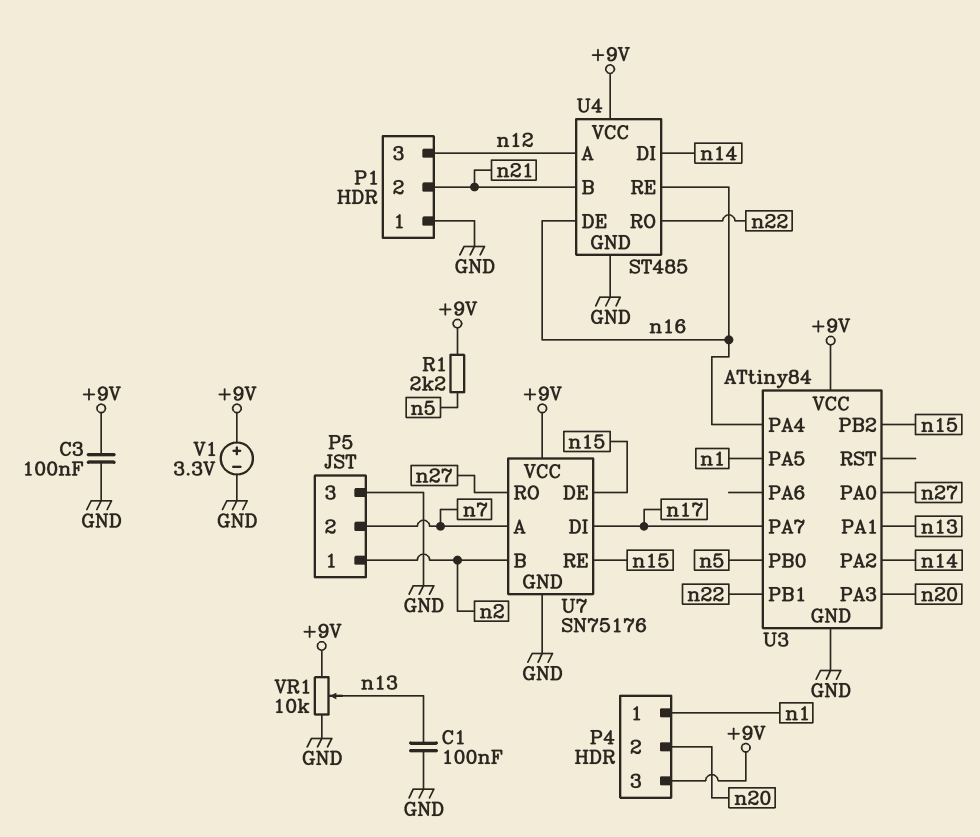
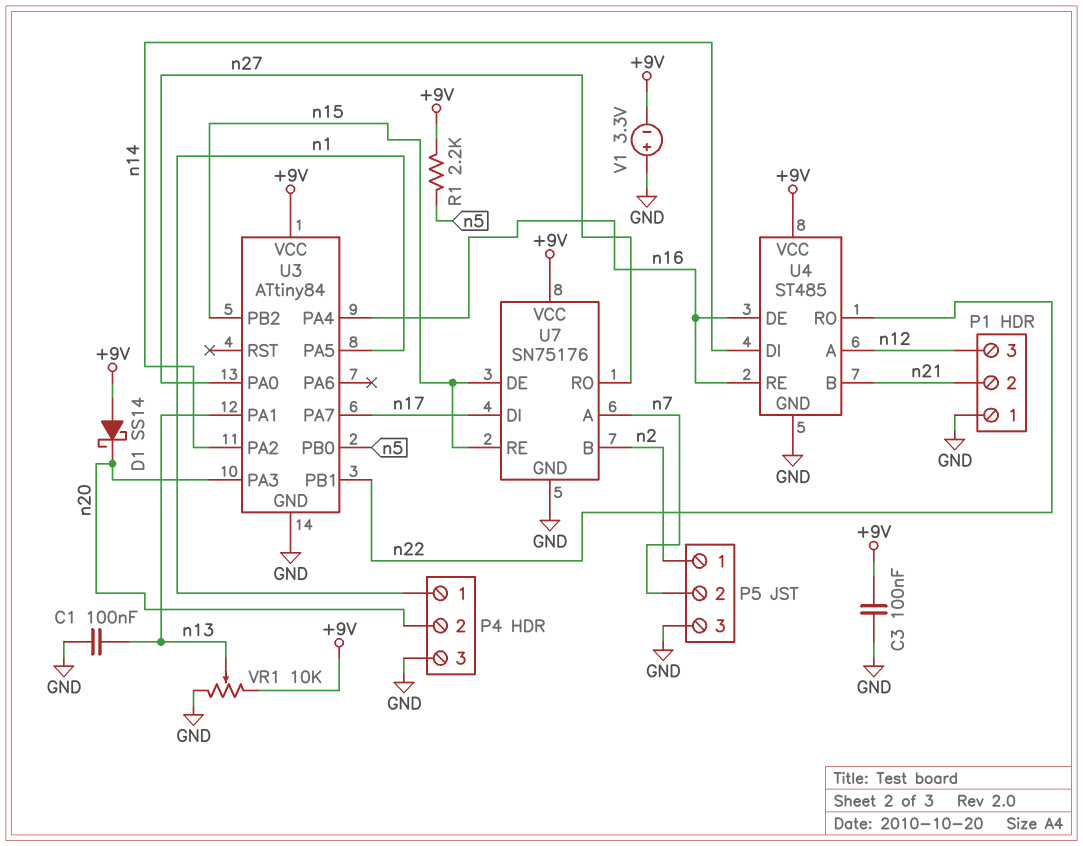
D1: none -> schottky SS14 (A +9V, K n20)
P4 pin 3: +9V -> GND
V1: 3.3V (plus +9V, minus GND) -> 3.3V (plus GND, minus +9V)

